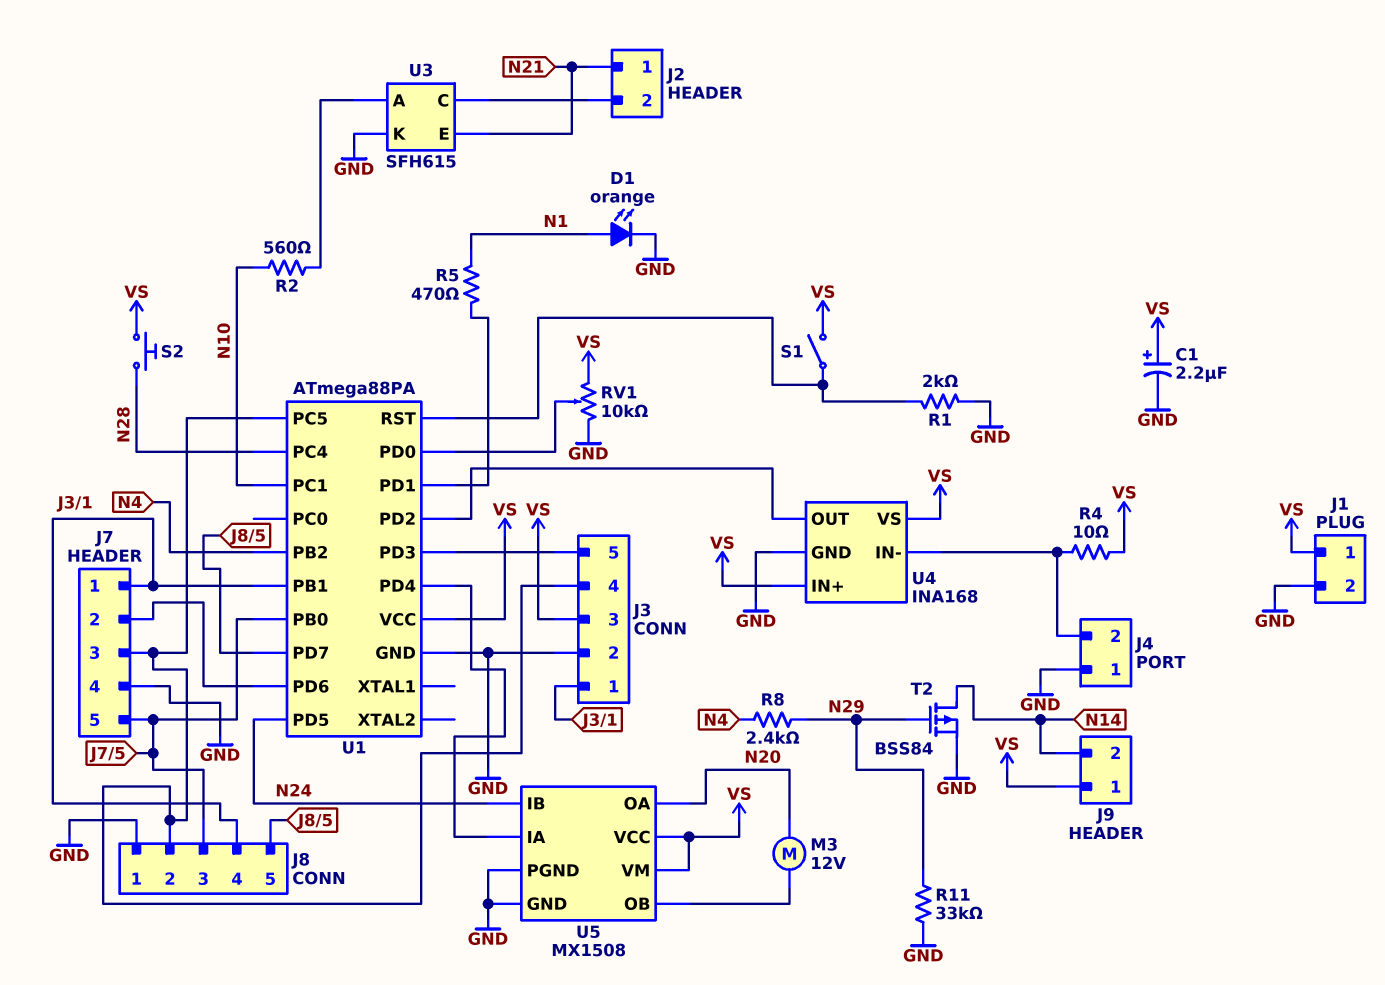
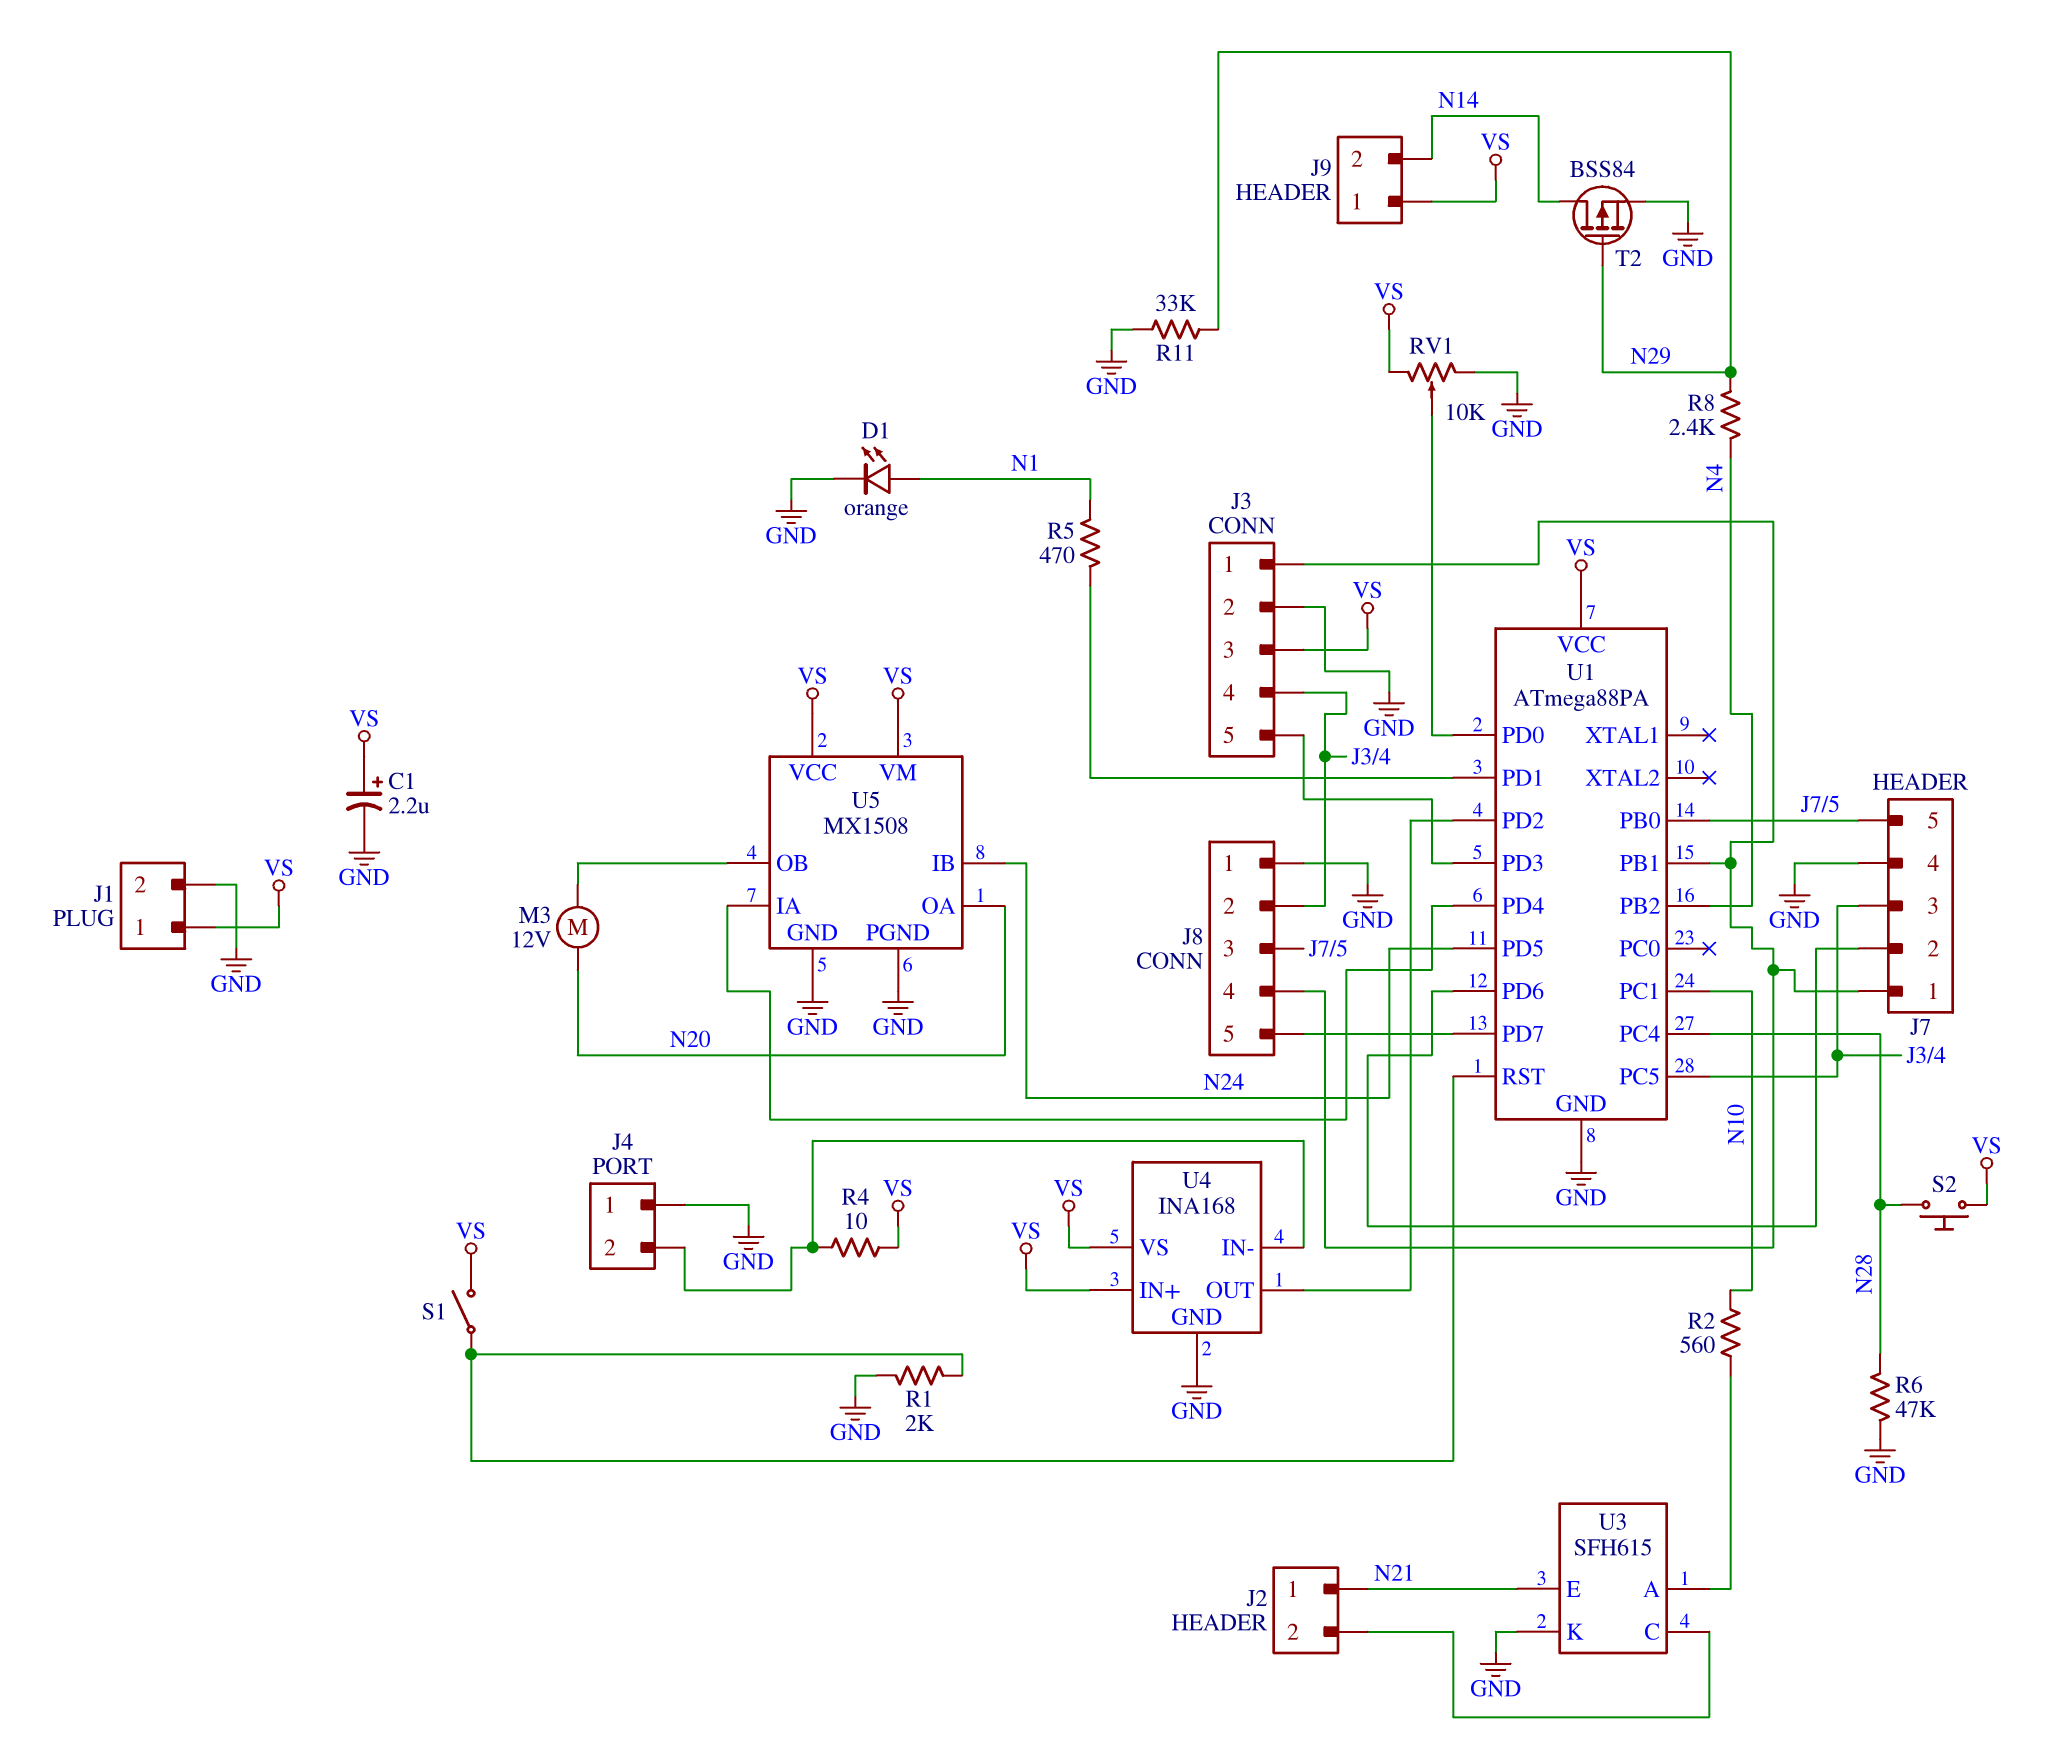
R6: none -> 47k (GND, N28)

